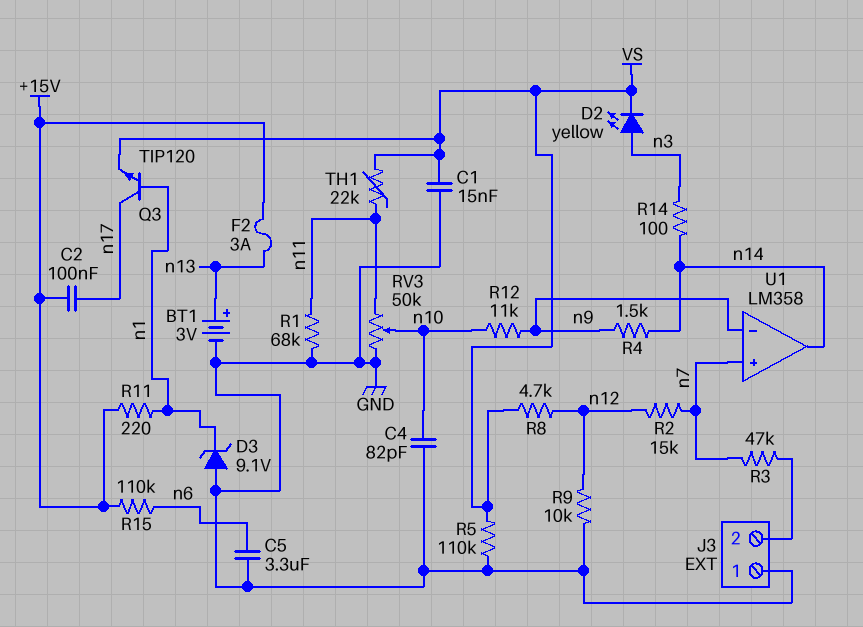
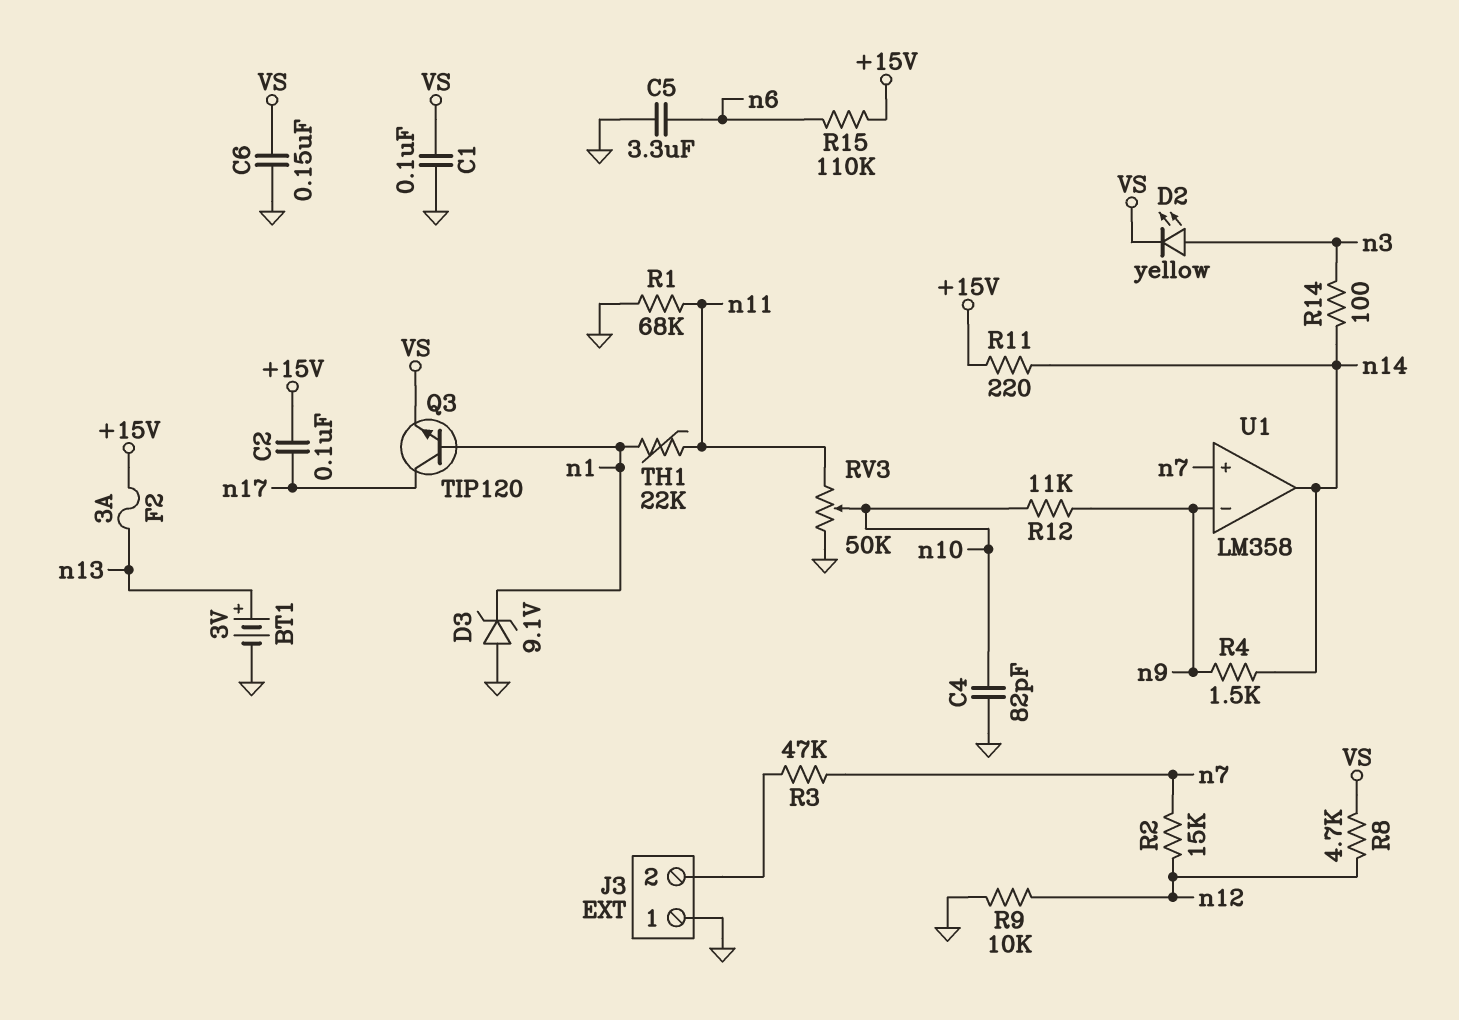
C1: 15nF (GND, VS) -> 100nF (GND, VS)
C6: none -> 150nF (GND, VS)
R5: 110k (GND, VS) -> none
R11: 220 (+15V, n1) -> 220 (+15V, n14)
TH1: 22k (VS, n11) -> 22k (n1, n11)

